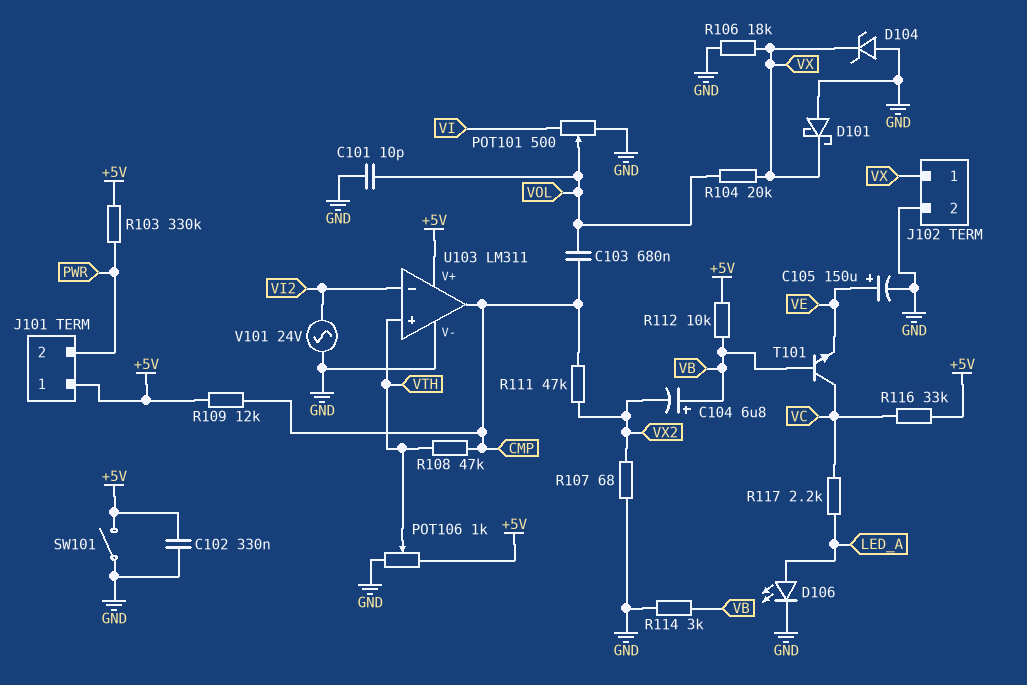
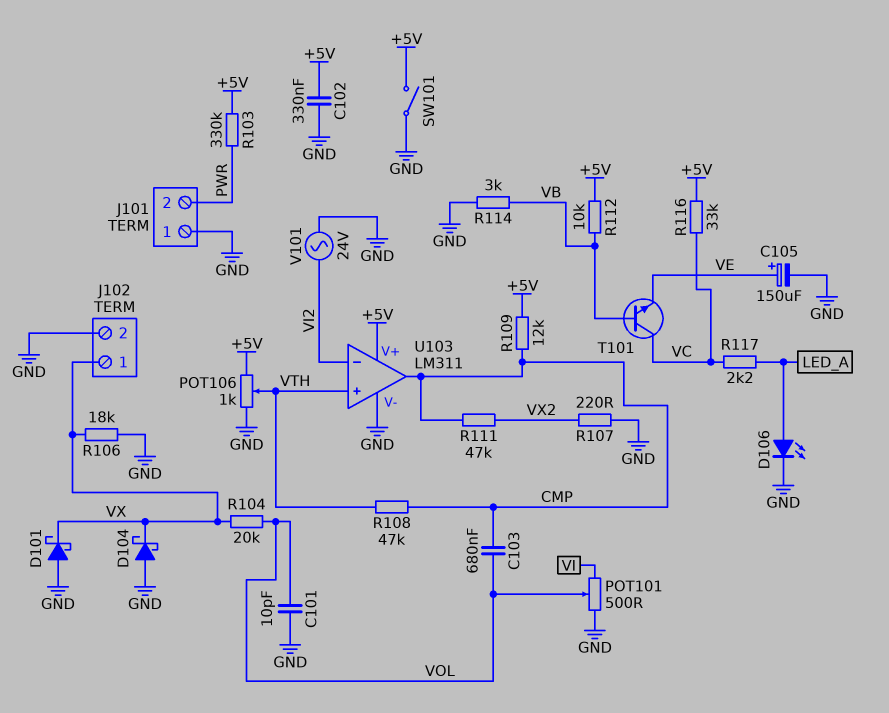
C104: 6.8uF (plus VB, minus VX2) -> none
D104: zener (A GND, K VX) -> schottky (A GND, K VX)
J101 pin 1: +5V -> GND
R107: 68 (GND, VX2) -> 220 (GND, VX2)

